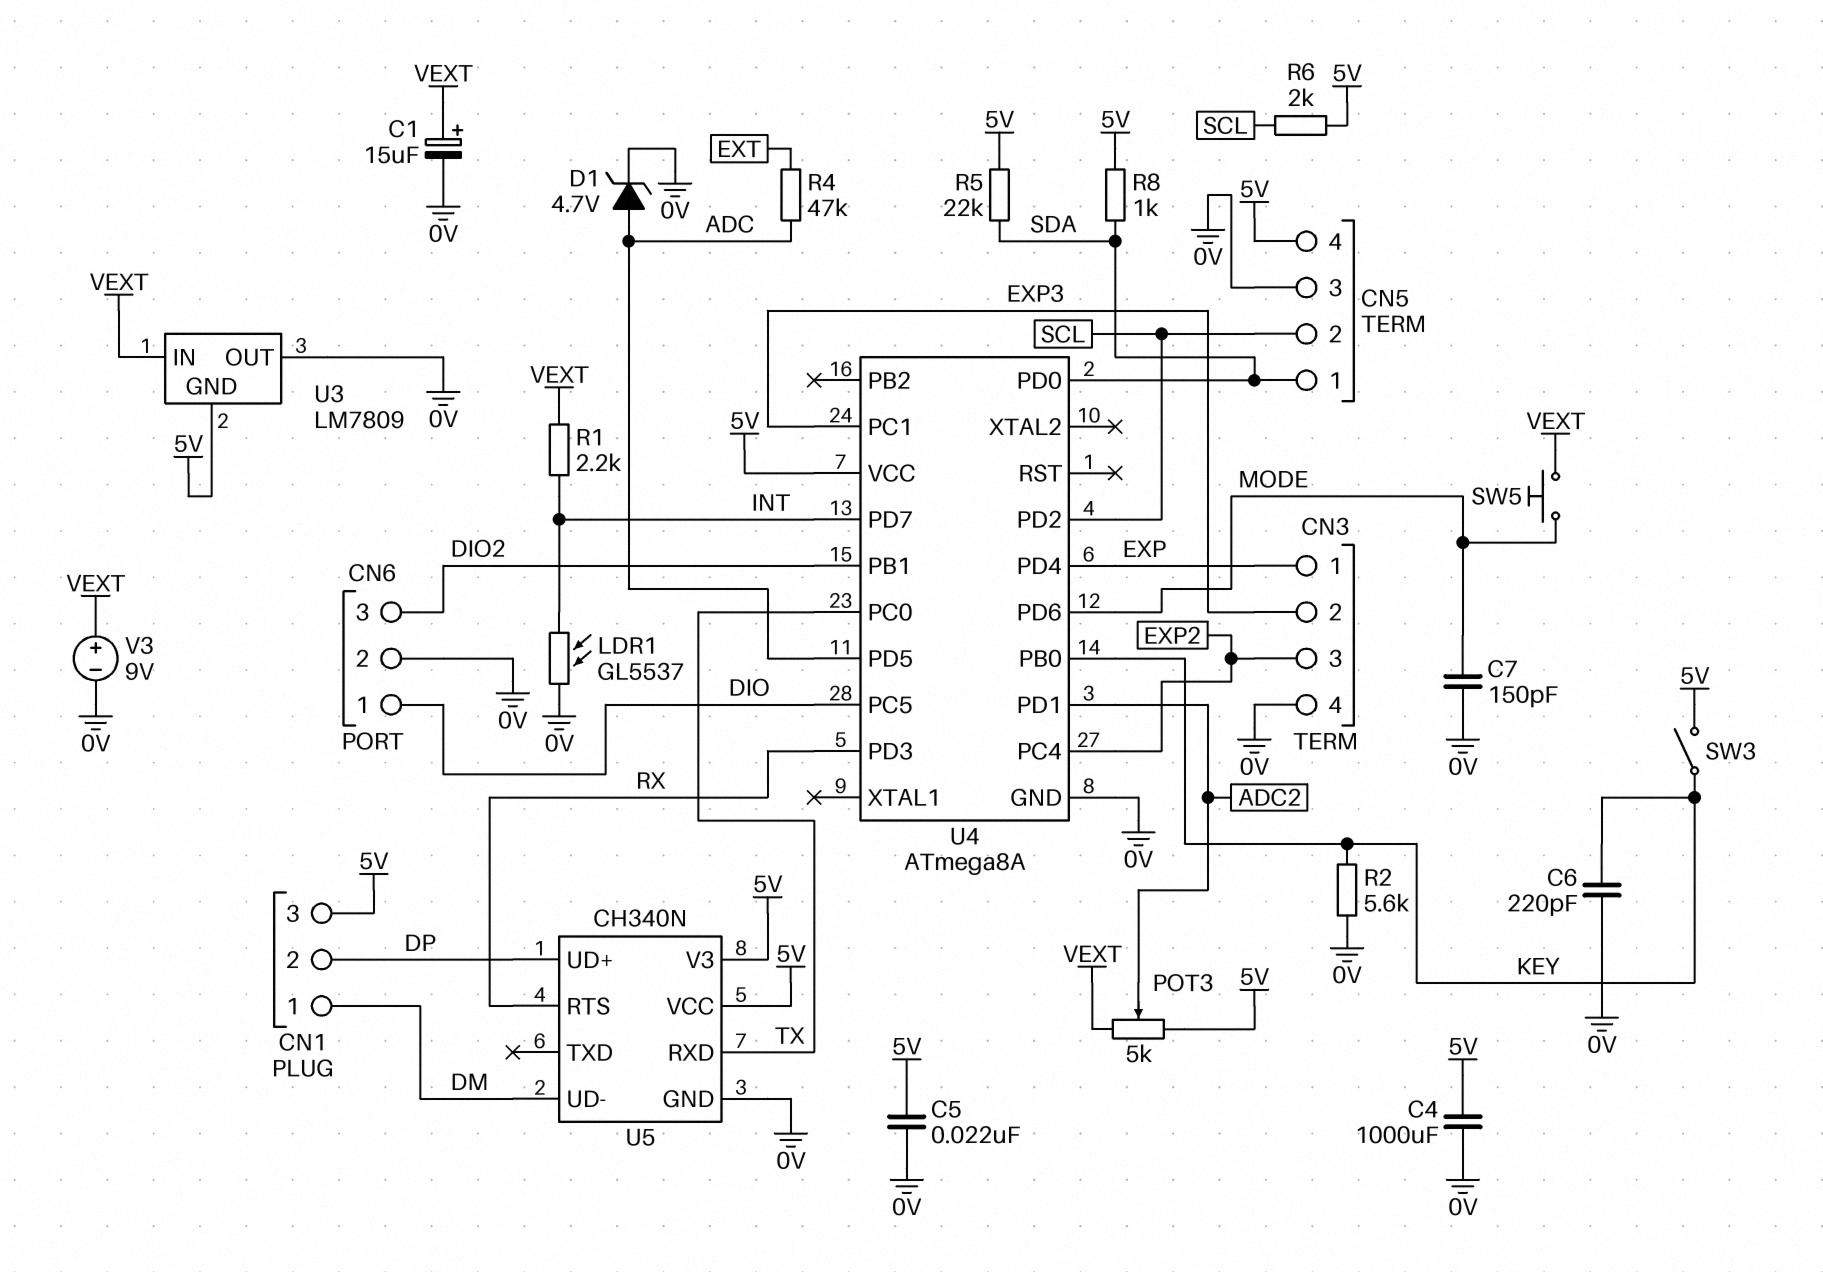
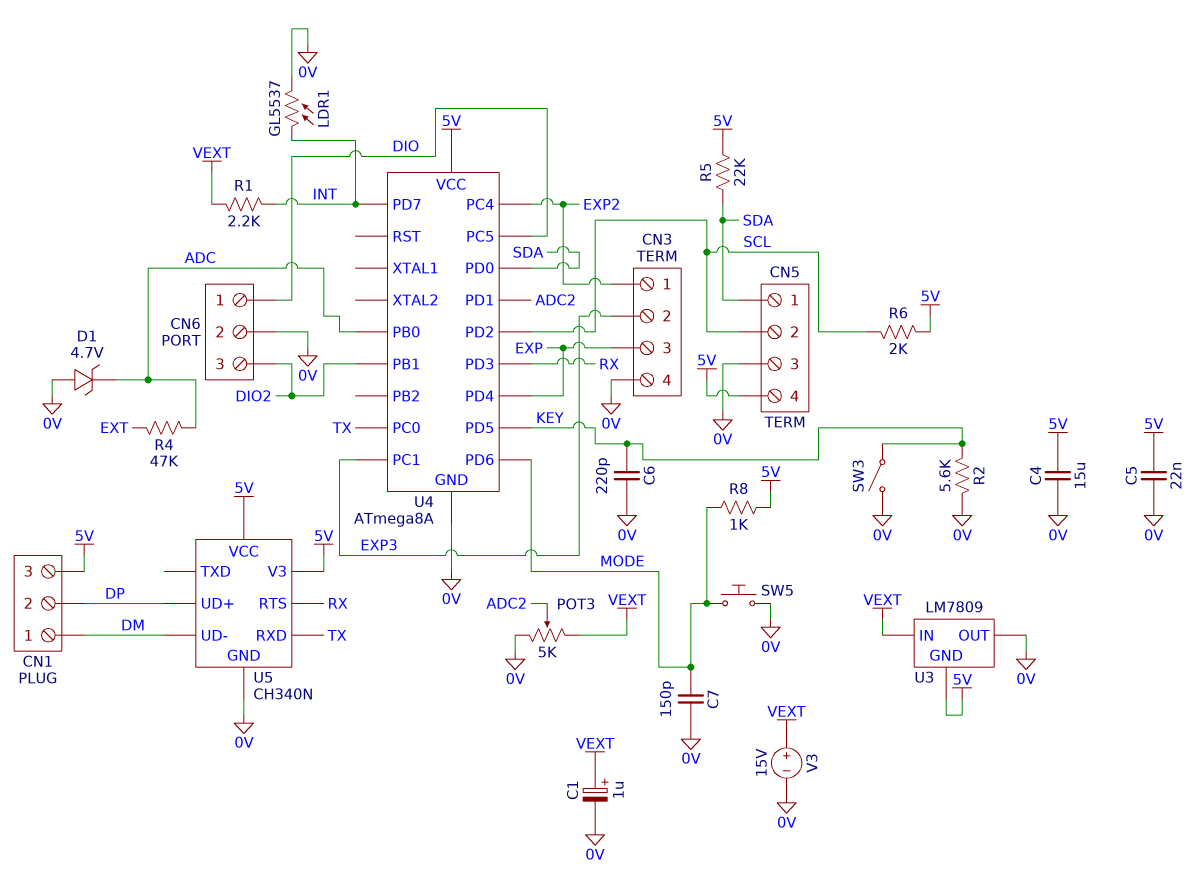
C1: 15uF (plus VEXT, minus 0V) -> 1uF (plus VEXT, minus 0V)
C4: 1000uF (0V, 5V) -> 15uF (0V, 5V)
CN3 pin 1: EXP -> EXP2
CN3 pin 3: EXP2 -> EXP
D1: zener 4.7V (A ADC, K 0V) -> zener 4.7V (A 0V, K ADC)
POT3: 5k (5V, VEXT, wiper ADC2) -> 5k (0V, VEXT, wiper ADC2)
R8: 1k (5V, SDA) -> 1k (5V, MODE)
SW3: switch (5V, KEY) -> switch (0V, KEY)
SW5: button (MODE, VEXT) -> button (0V, MODE)
U4 pin PB0: KEY -> ADC
U4 pin PD5: ADC -> KEY
V3: 9V (plus VEXT, minus 0V) -> 15V (plus VEXT, minus 0V)

